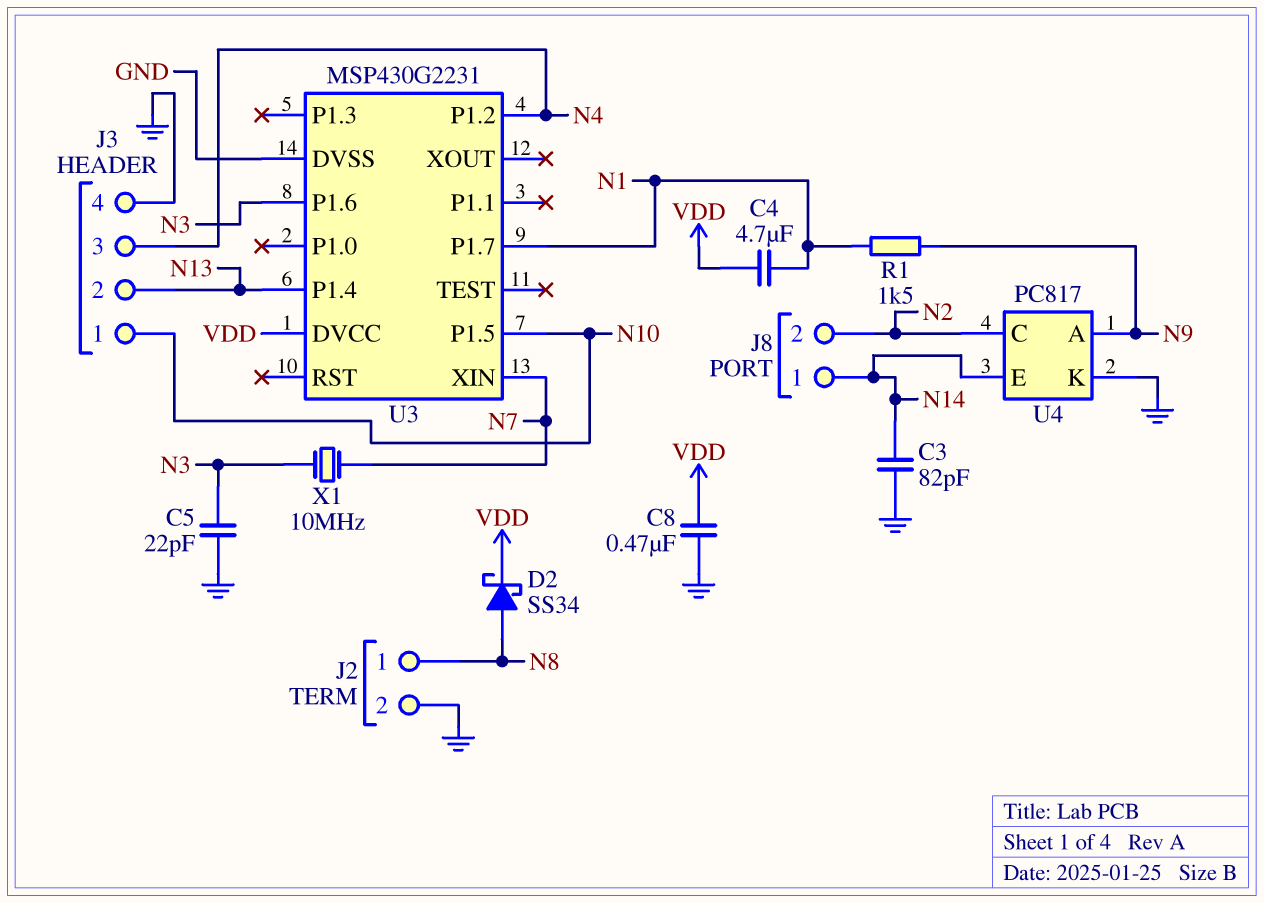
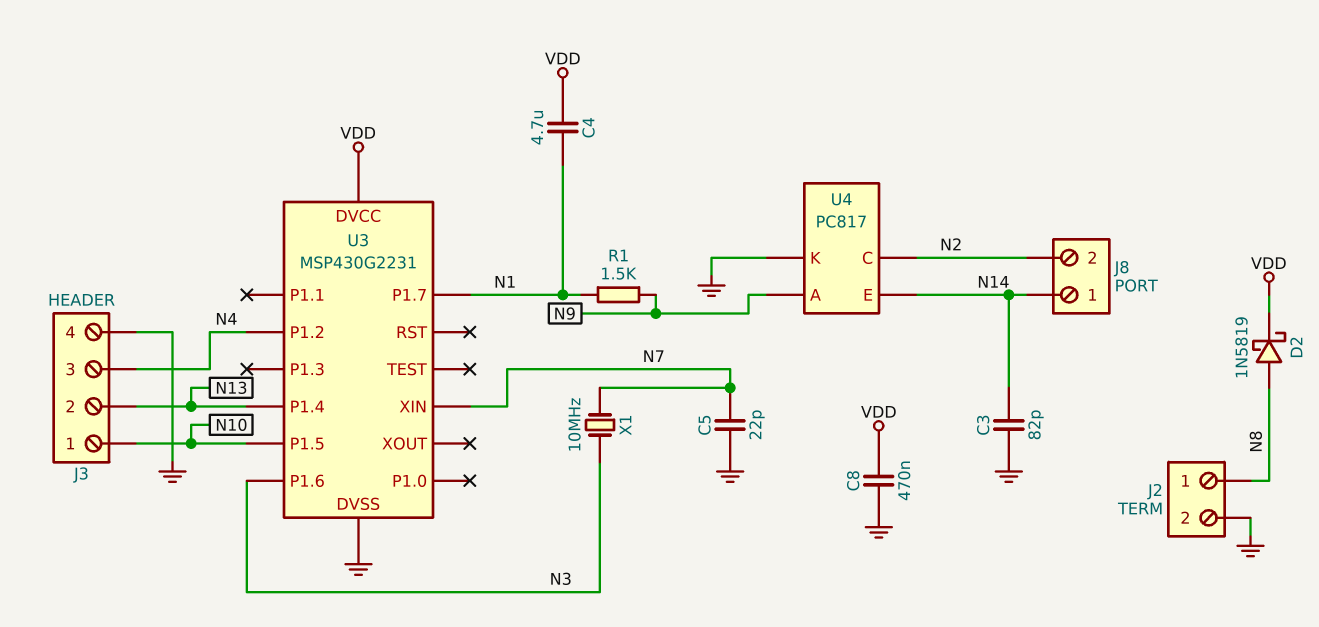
C5: 22pF (GND, N3) -> 22pF (GND, N7)
D2: schottky SS34 (A N8, K VDD) -> schottky 1N5819 (A N8, K VDD)

